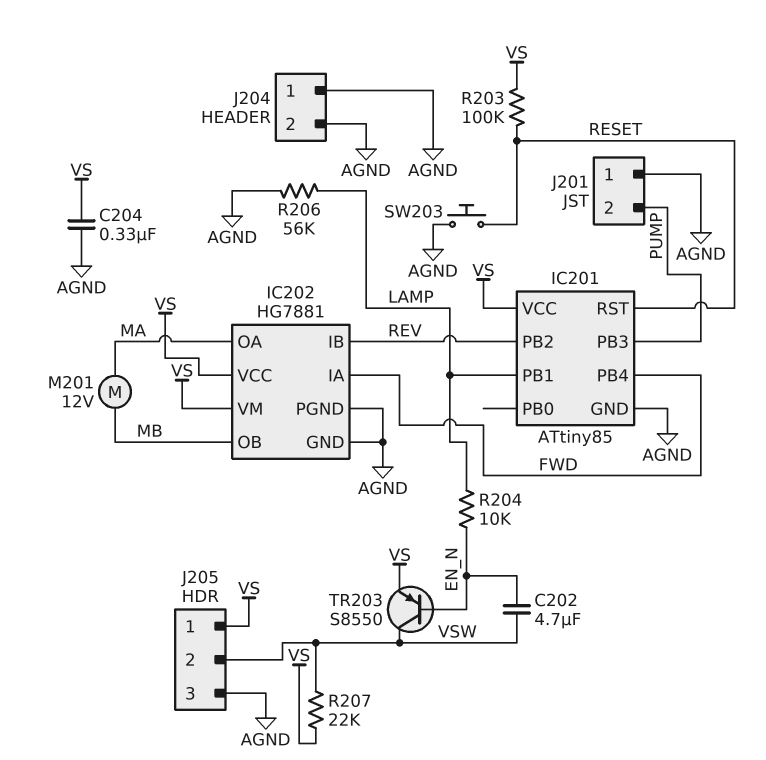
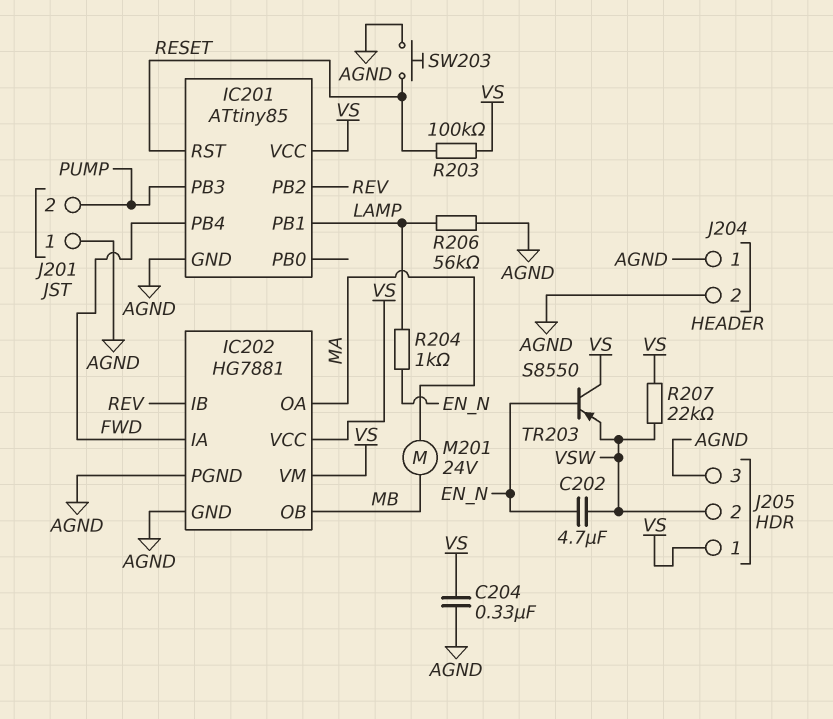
M201: motor 12V (MA, MB) -> motor 24V (MA, MB)
R204: 10k (EN_N, LAMP) -> 1k (EN_N, LAMP)
TR203: PNP S8550 (B EN_N, C VSW, E VS) -> PNP S8550 (B EN_N, C VS, E VSW)

